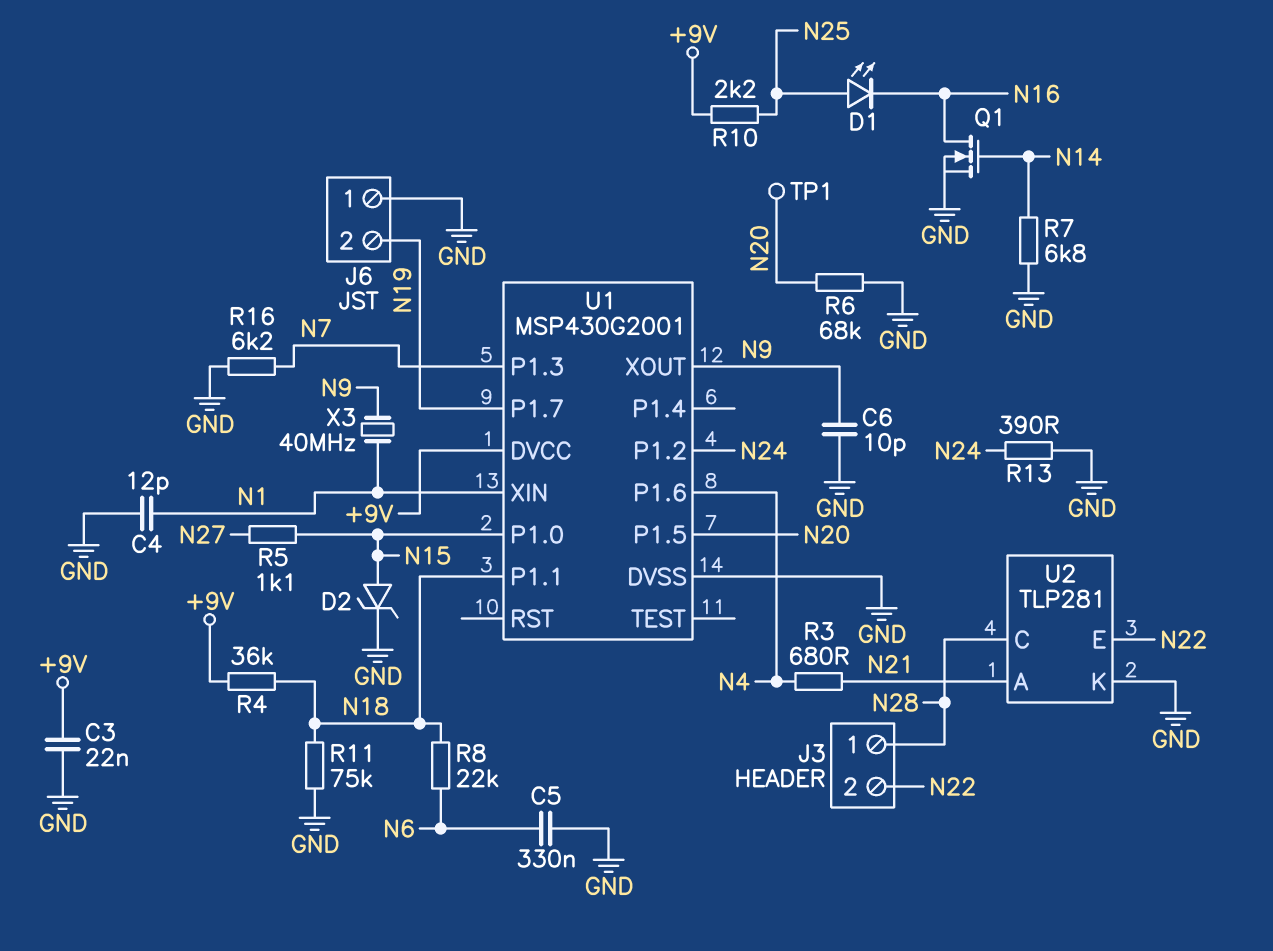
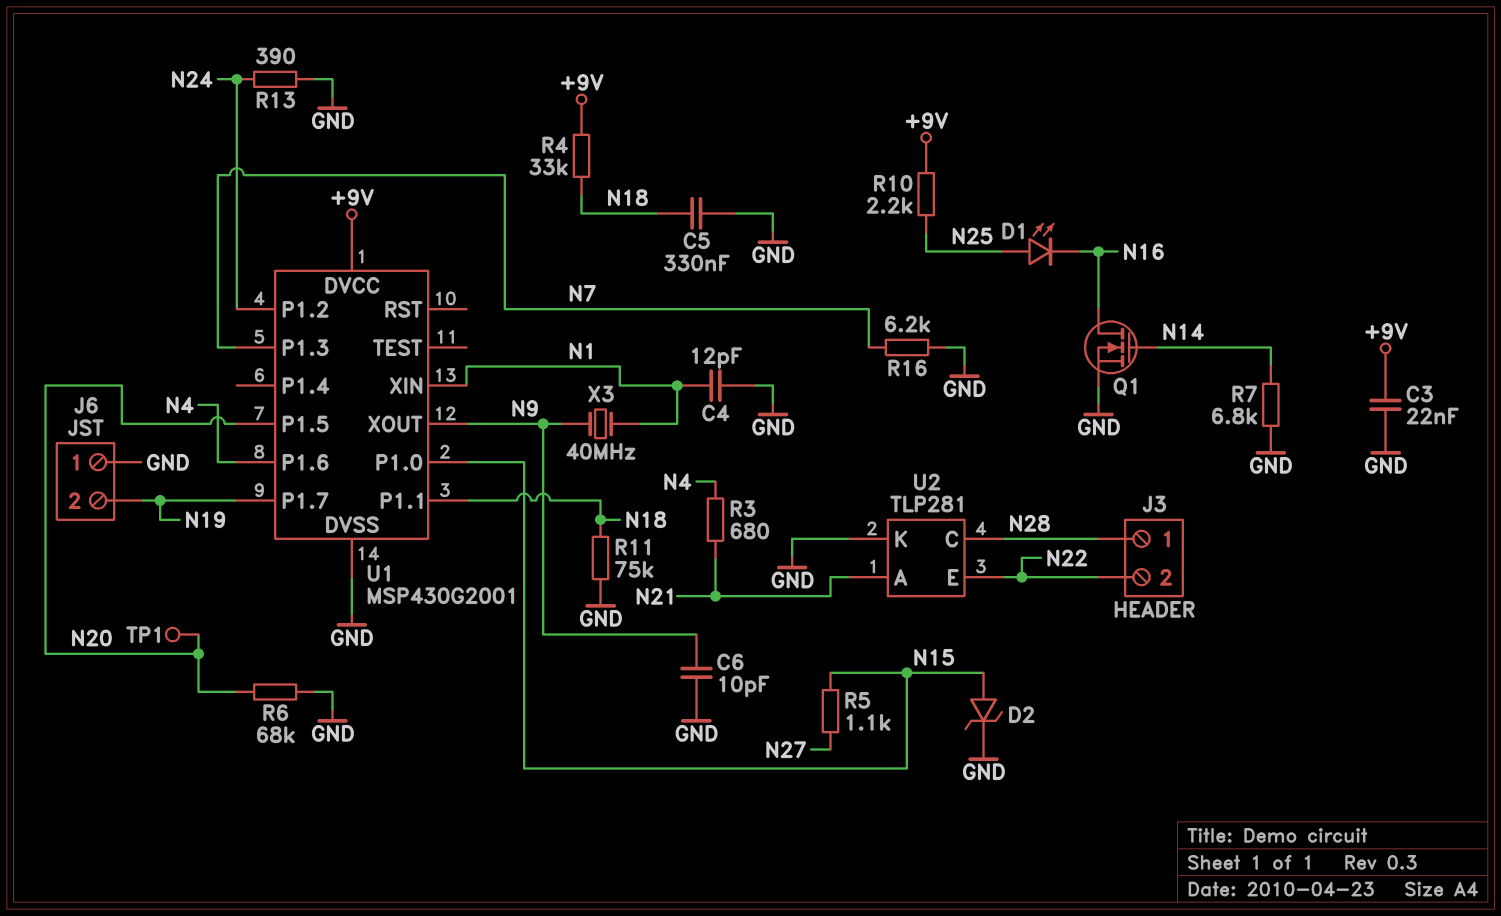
C5: 330nF (GND, N6) -> 330nF (GND, N18)
R4: 36k (+9V, N18) -> 33k (+9V, N18)
R8: 22k (N6, N18) -> none

